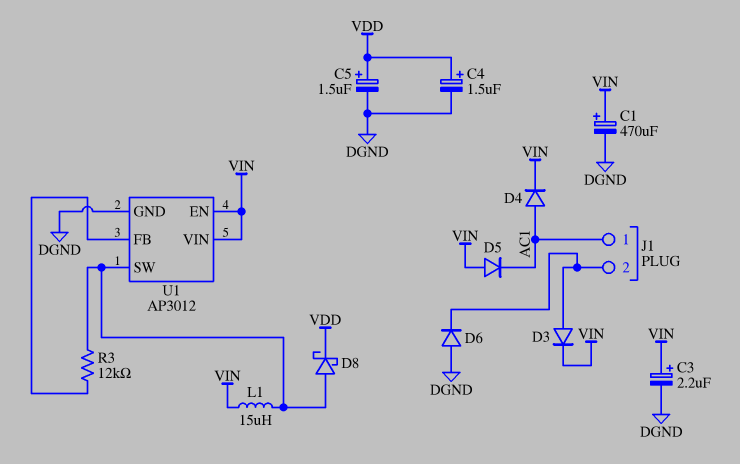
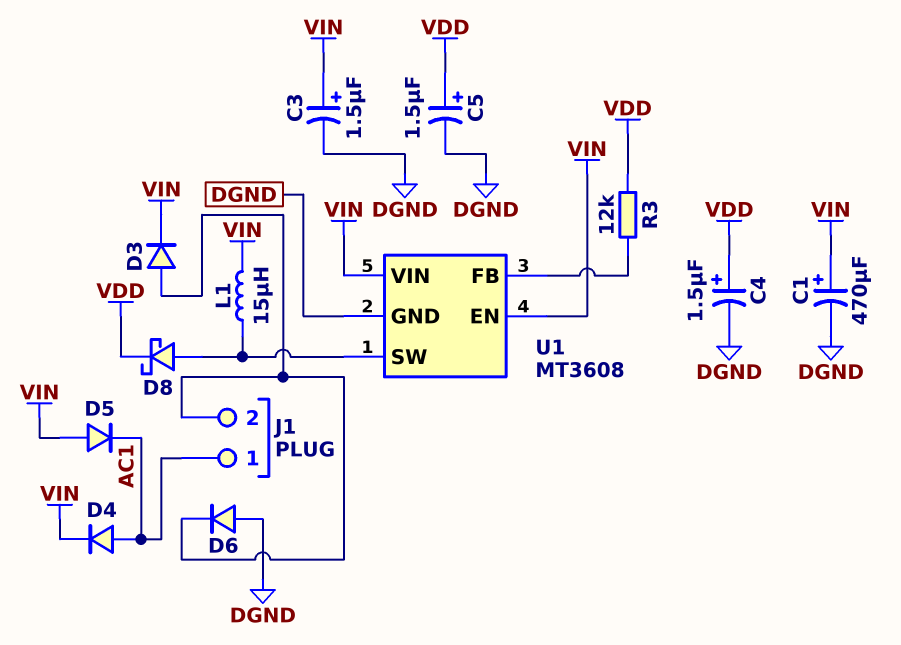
C3: 2.2uF (plus VIN, minus DGND) -> 1.5uF (plus VIN, minus DGND)
R3: 12k (U1/FB, U1/SW) -> 12k (U1/FB, VDD)
U1: AP3012 -> MT3608

